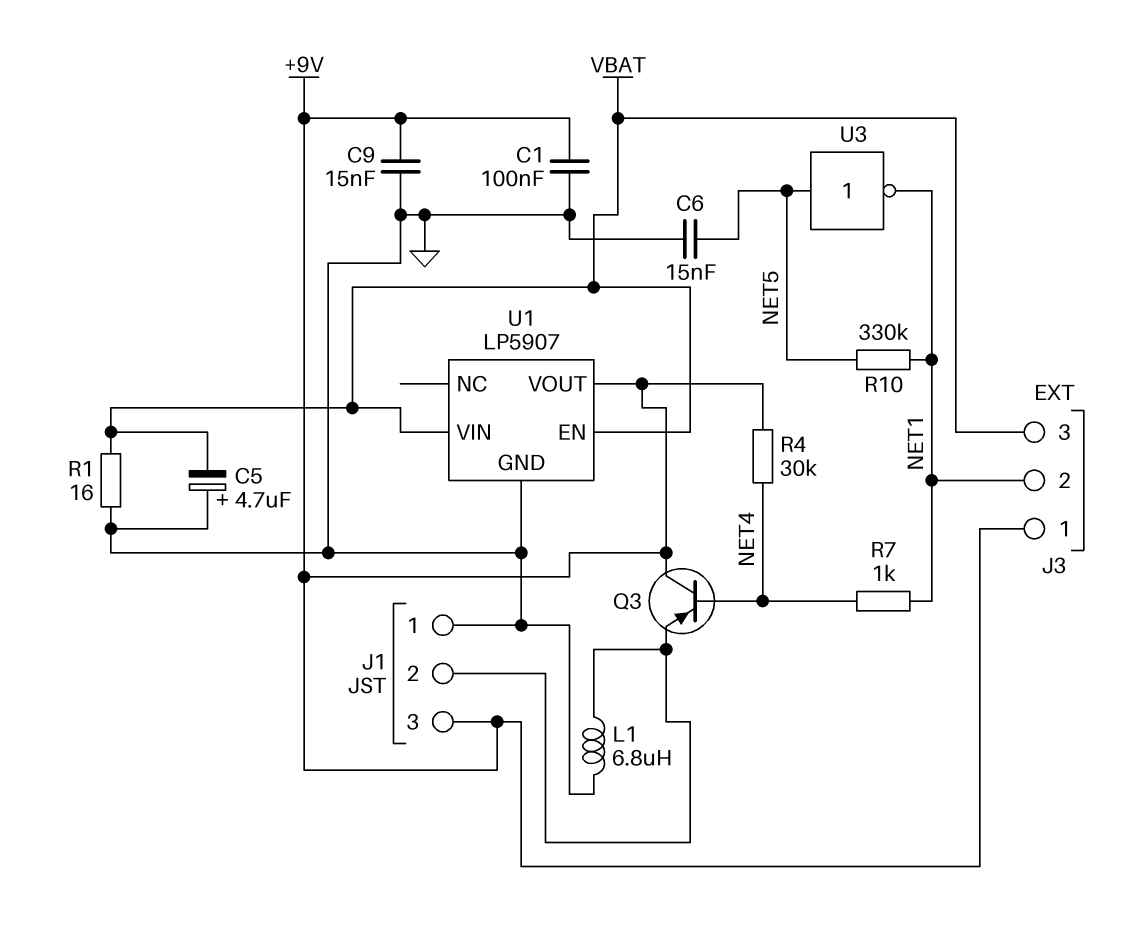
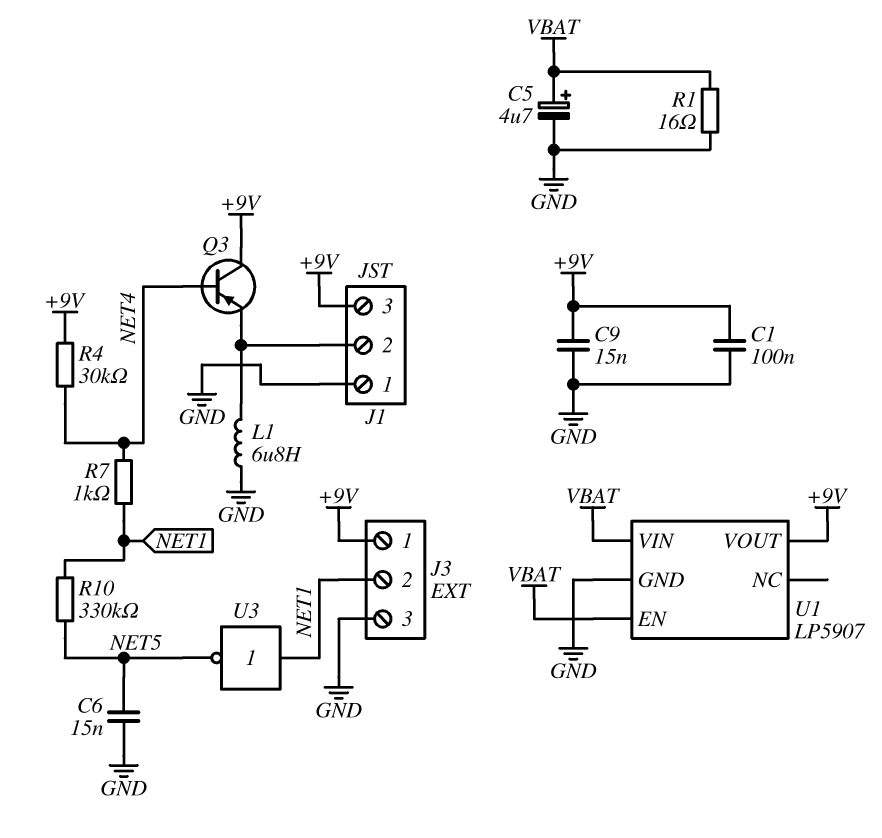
C5: 4.7uF (plus GND, minus VBAT) -> 4.7uF (plus VBAT, minus GND)
J3 pin 3: VBAT -> GND
U3: NOT (in NET5, out NET1) -> NOT (in NET1, out NET5)

